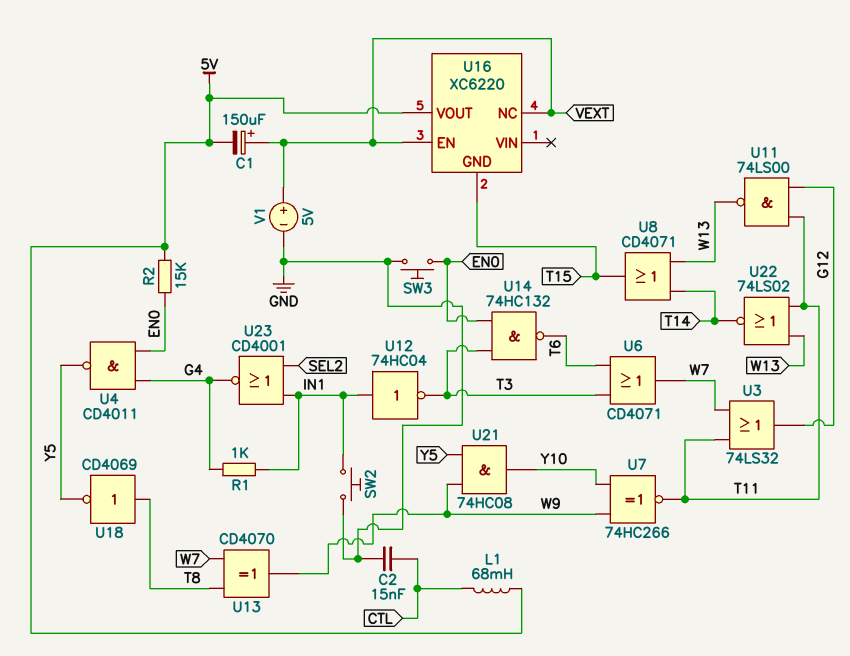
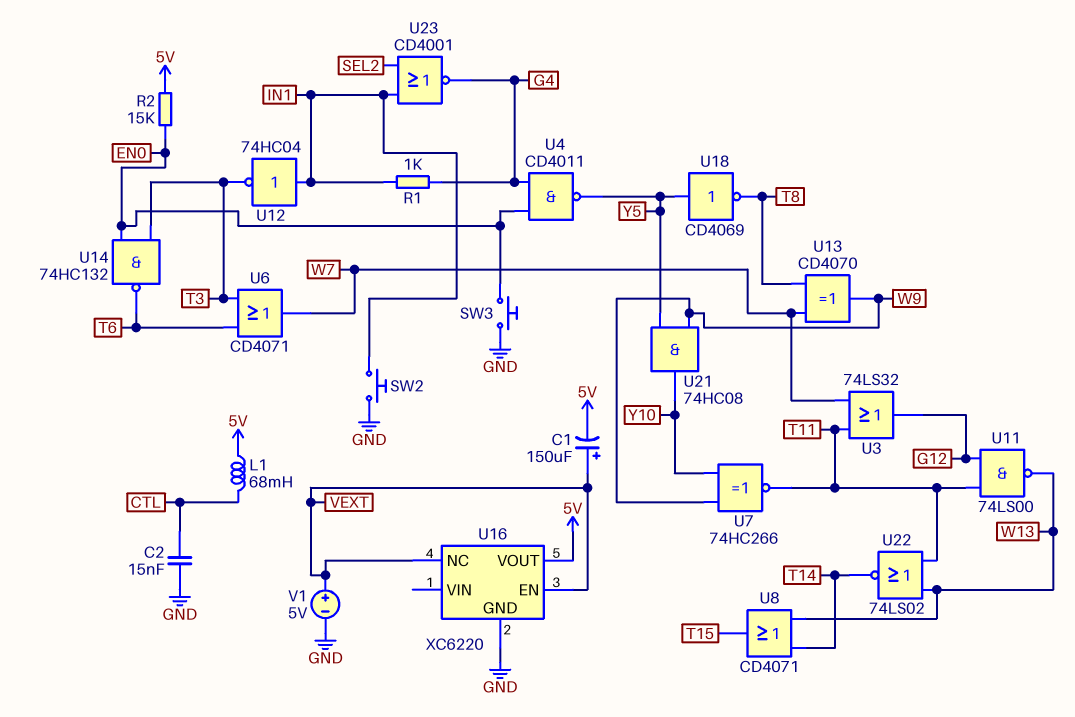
U16 pin GND: T15 -> GND
U18: NOT CD4069 (in T8, out Y5) -> NOT CD4069 (in Y5, out T8)

